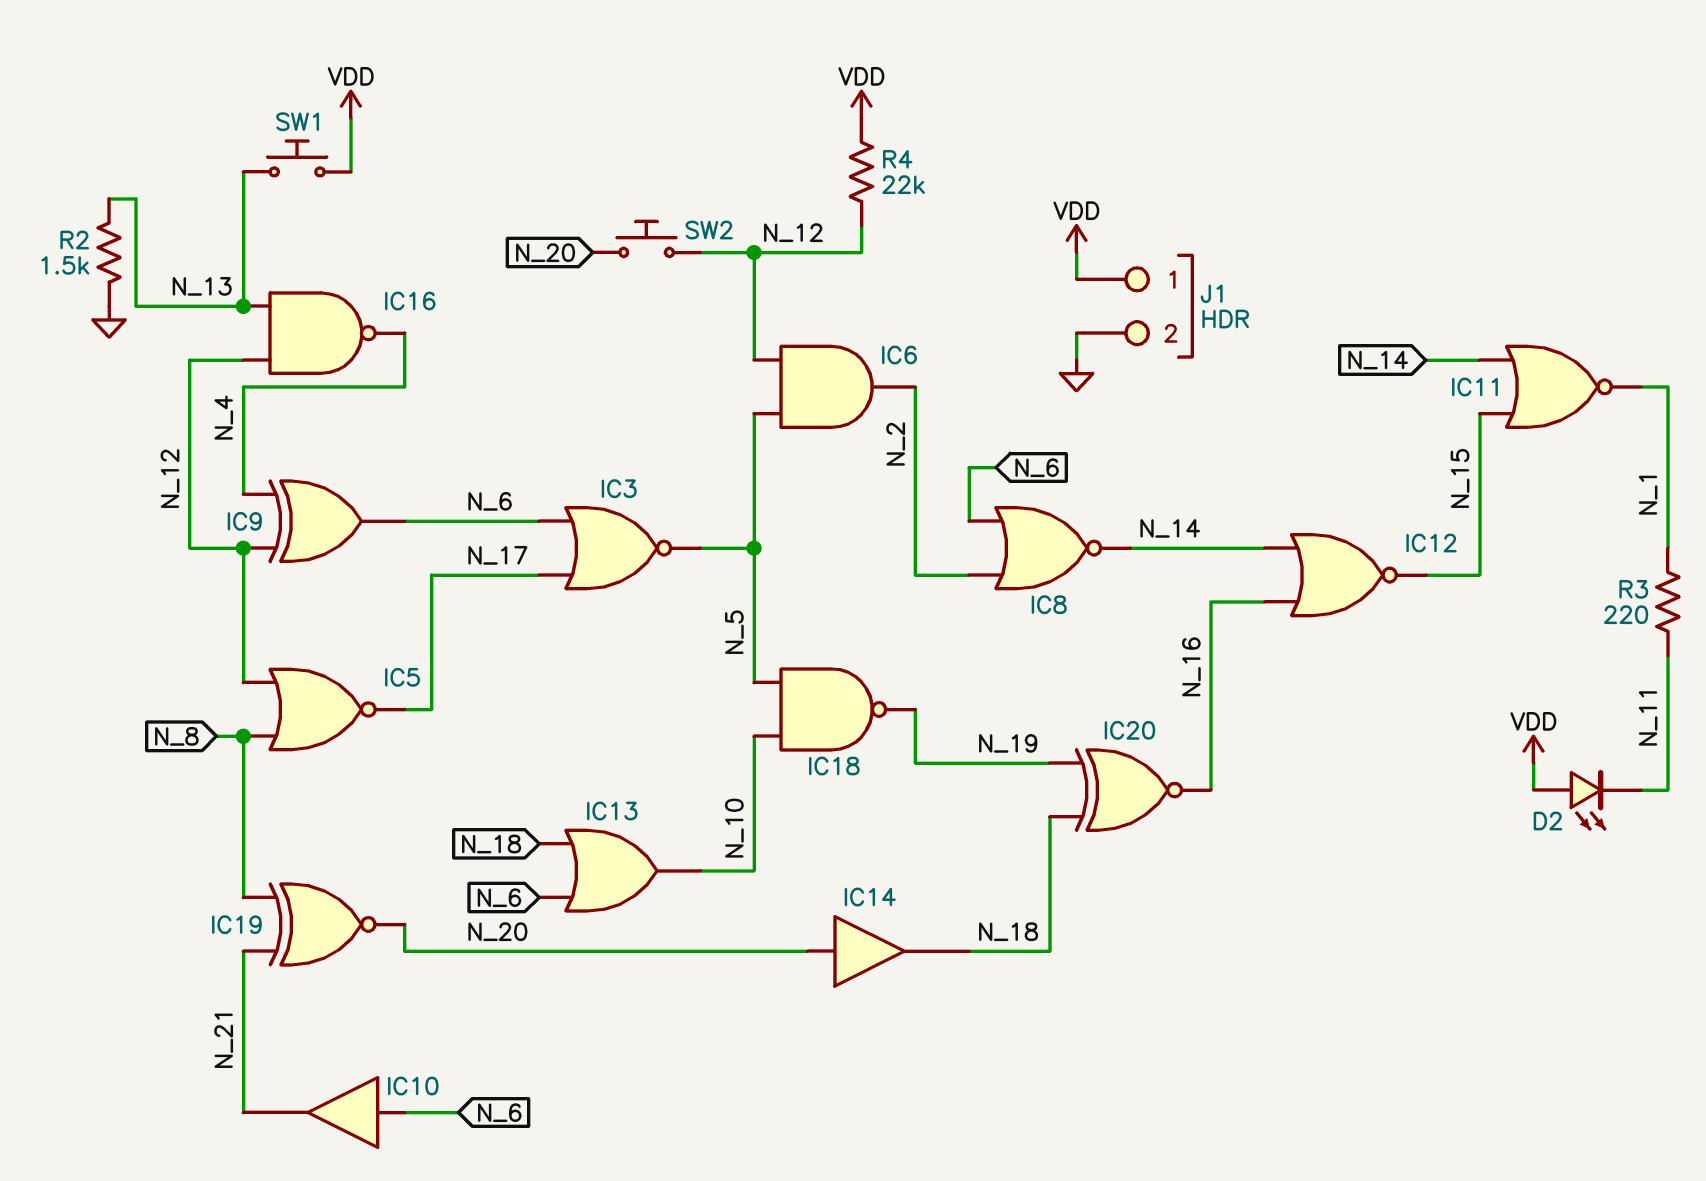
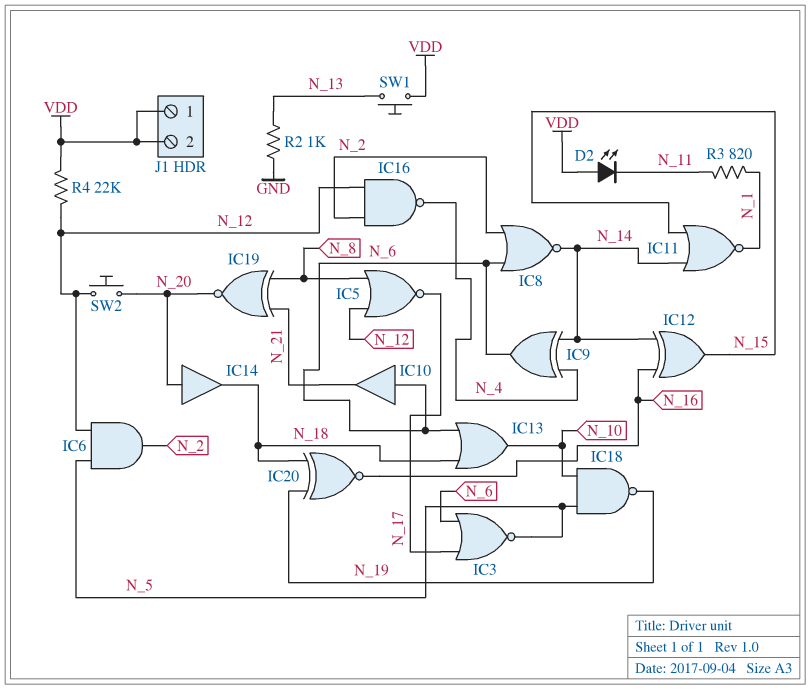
IC9: XOR (in N_4, in N_12, out N_6) -> XOR (in N_4, in N_14, out N_6)
IC12: NOR (in N_14, in N_16, out N_15) -> XOR (in N_14, in N_16, out N_15)
IC16: NAND (in N_12, in N_13, out N_4) -> NAND (in N_2, in N_12, out N_4)
J1 pin 2: GND -> VDD
R2: 1.5k (GND, N_13) -> 1k (GND, N_13)
R3: 220 (N_1, N_11) -> 820 (N_1, N_11)

